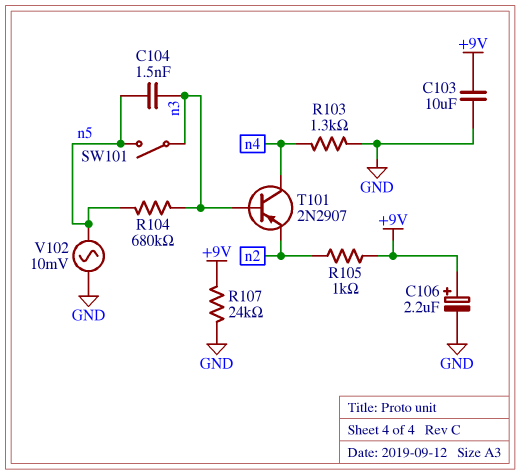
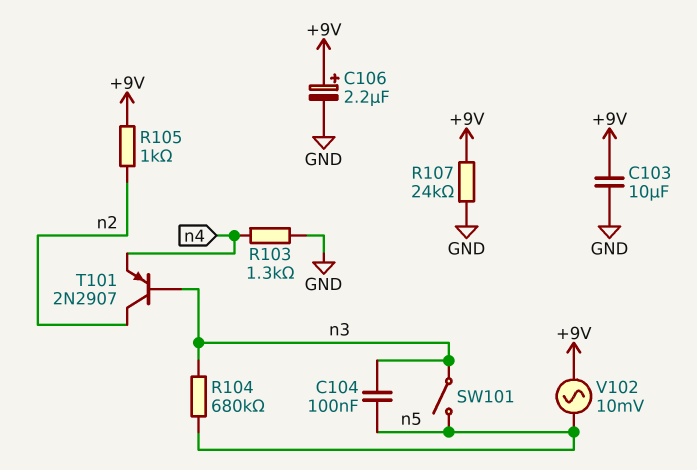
C104: 1.5nF (n3, n5) -> 100nF (n3, n5)
T101: PNP 2N2907 (B n3, C n4, E n2) -> PNP 2N2907 (B n3, C n2, E n4)
V102: AC 10mV (GND, n5) -> AC 10mV (+9V, n5)

